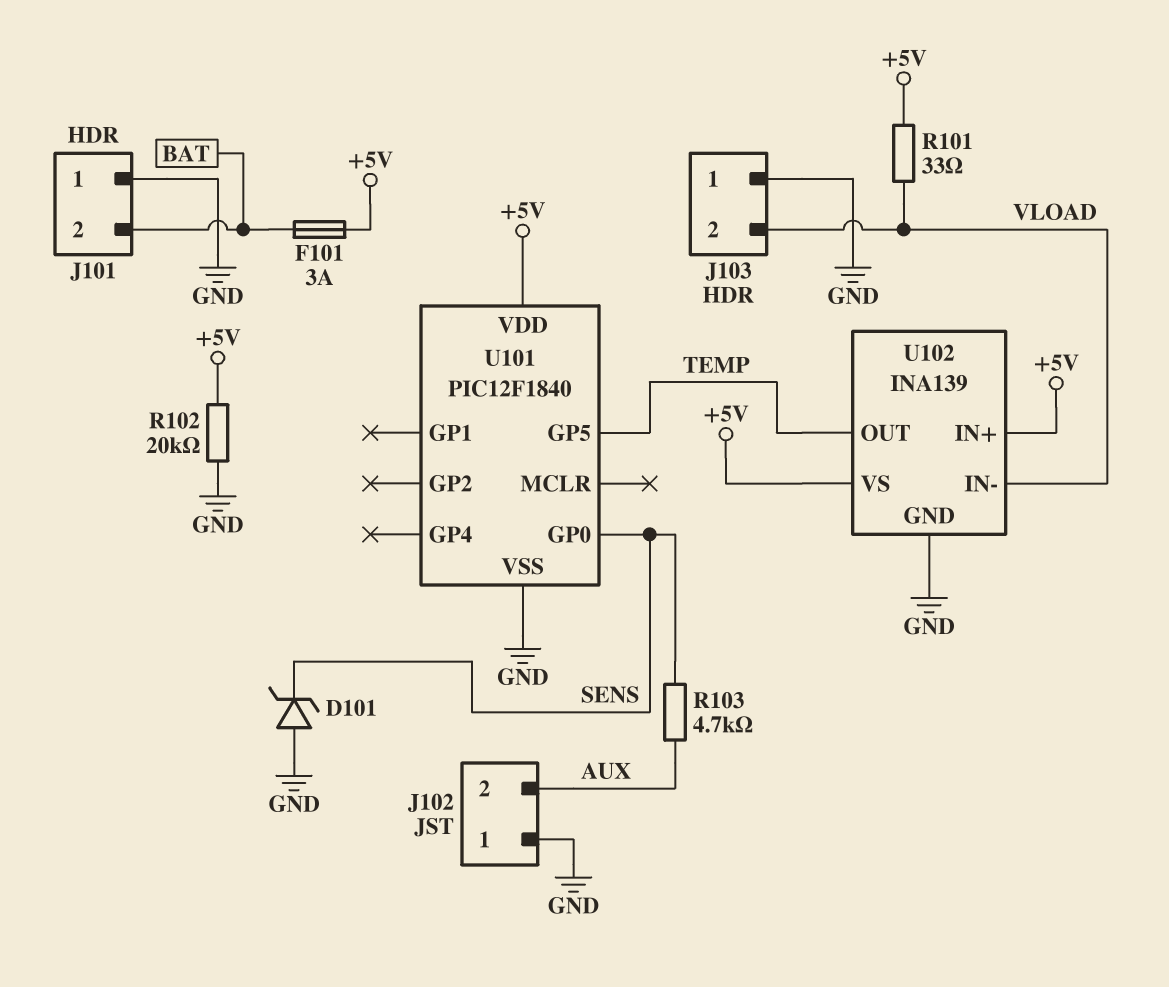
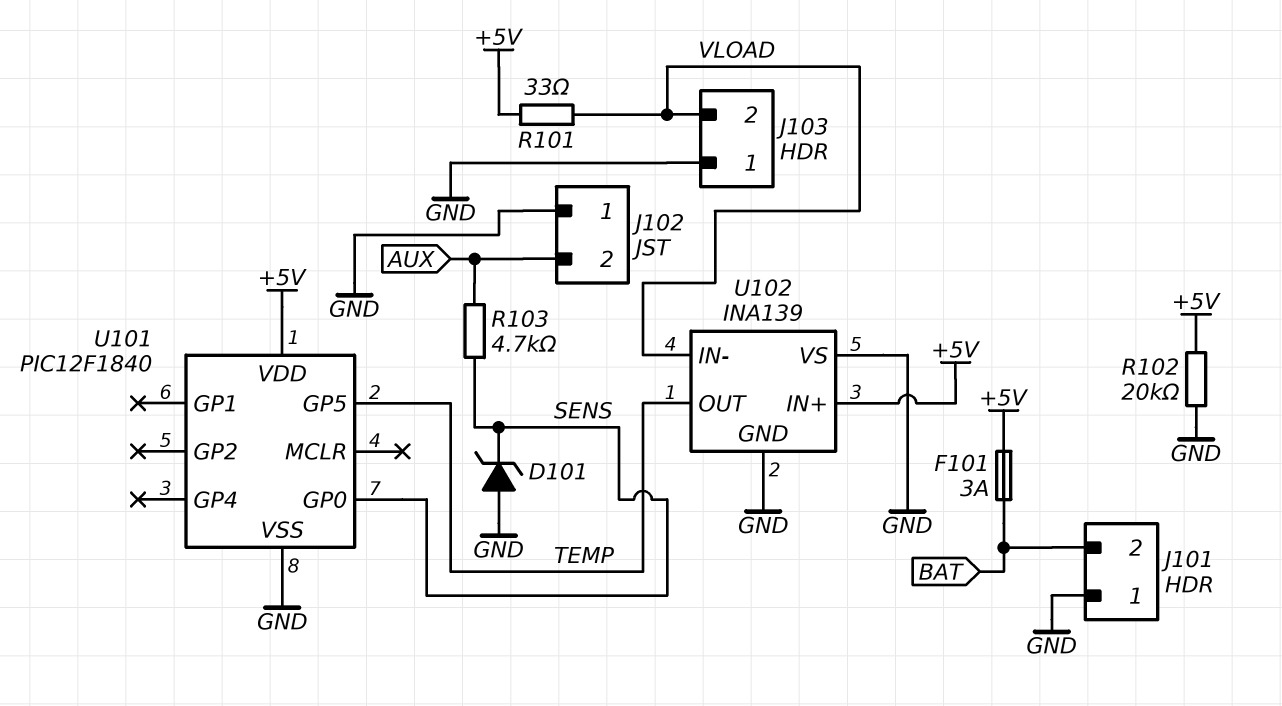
U102 pin VS: +5V -> GND

